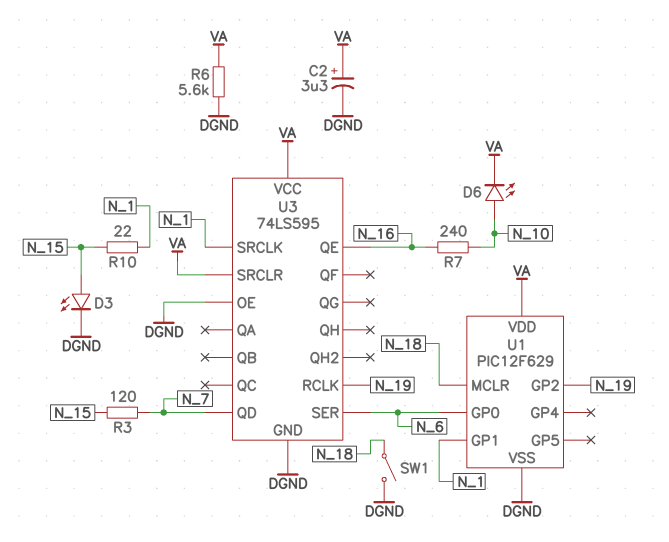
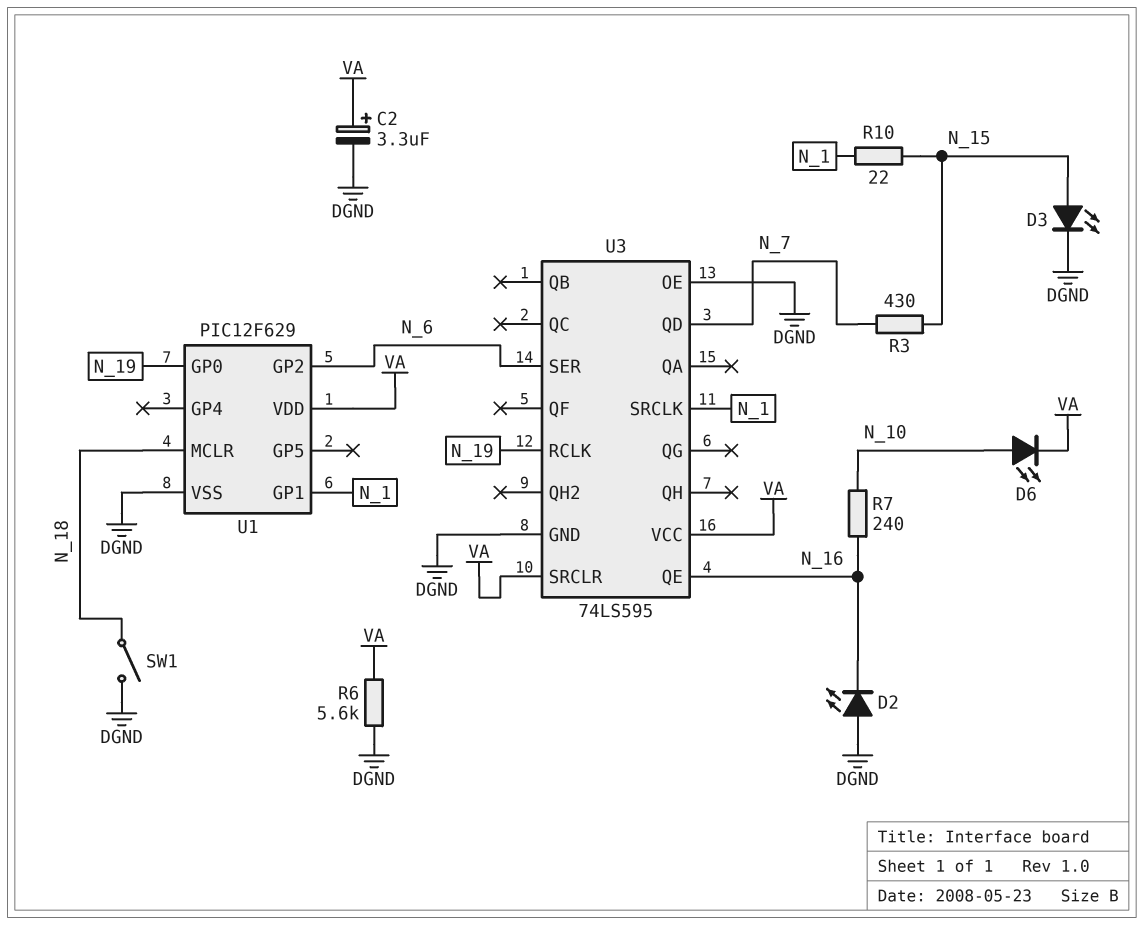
D2: none -> LED (A DGND, K N_16)
R3: 120 (N_7, N_15) -> 430 (N_7, N_15)
U1 pin GP0: N_6 -> N_19
U1 pin GP2: N_19 -> N_6

